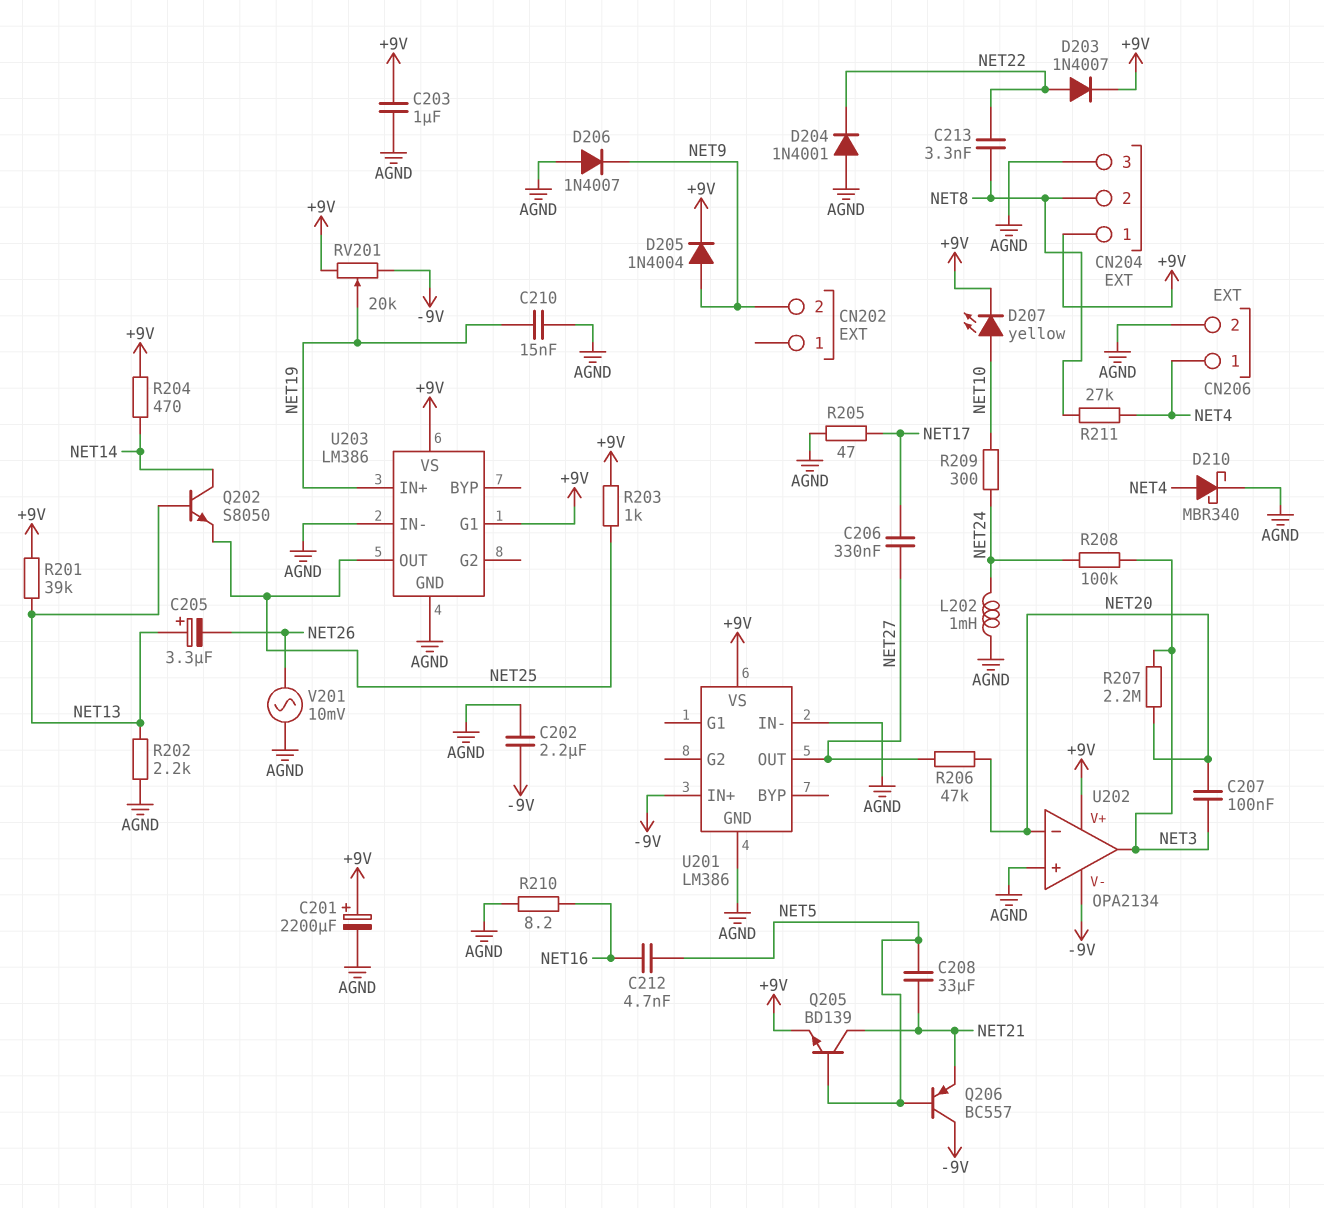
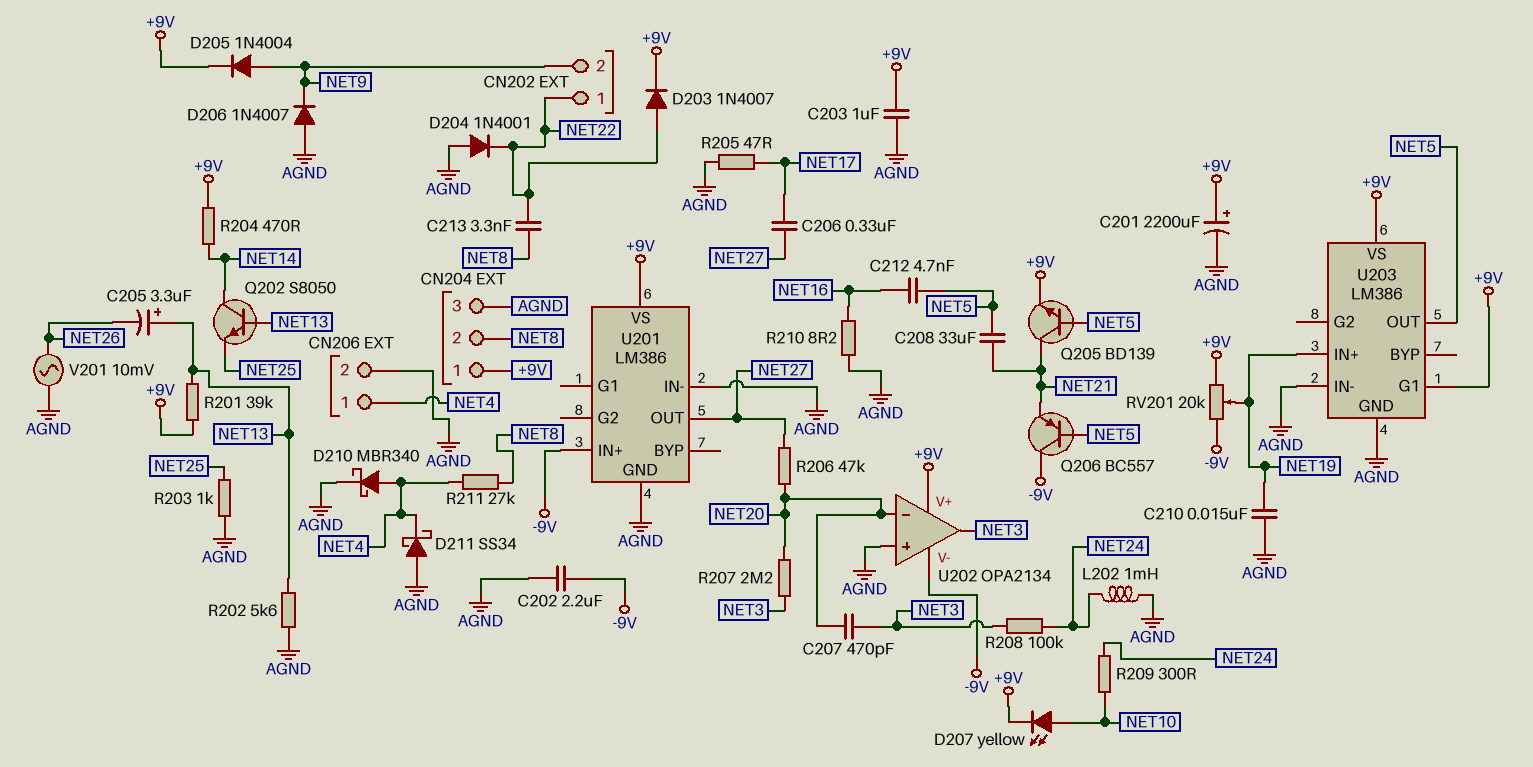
C207: 100nF (NET3, NET20) -> 470pF (NET3, NET20)
CN202 pin 1: none -> NET22
D211: none -> schottky SS34 (A AGND, K NET4)
R202: 2.2k (AGND, NET13) -> 5.6k (AGND, NET13)
R203: 1k (+9V, NET25) -> 1k (AGND, NET25)
U203 pin OUT: NET25 -> NET5

